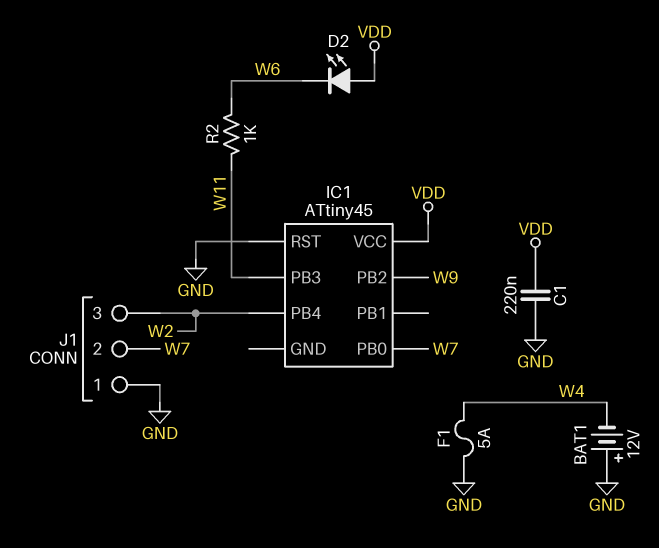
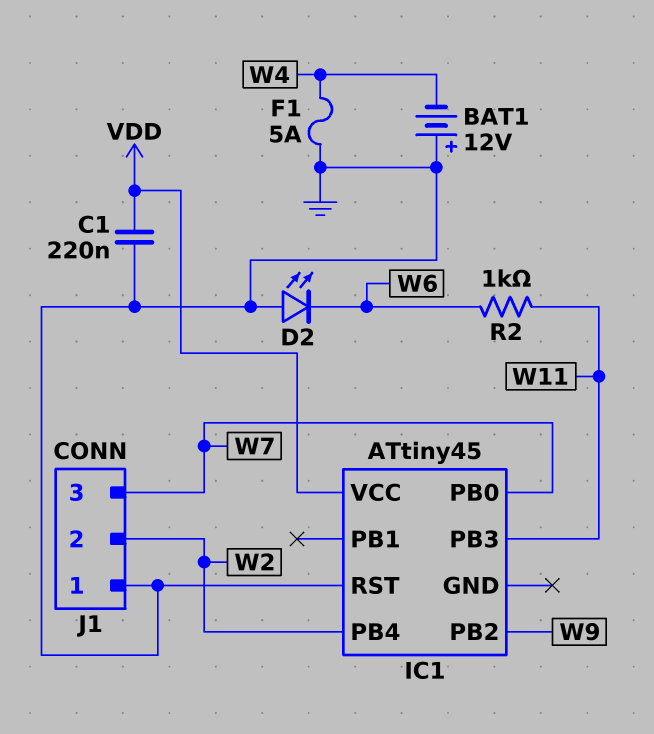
D2: LED (A VDD, K W6) -> LED (A GND, K W6)
J1 pin 2: W7 -> W2
J1 pin 3: W2 -> W7

